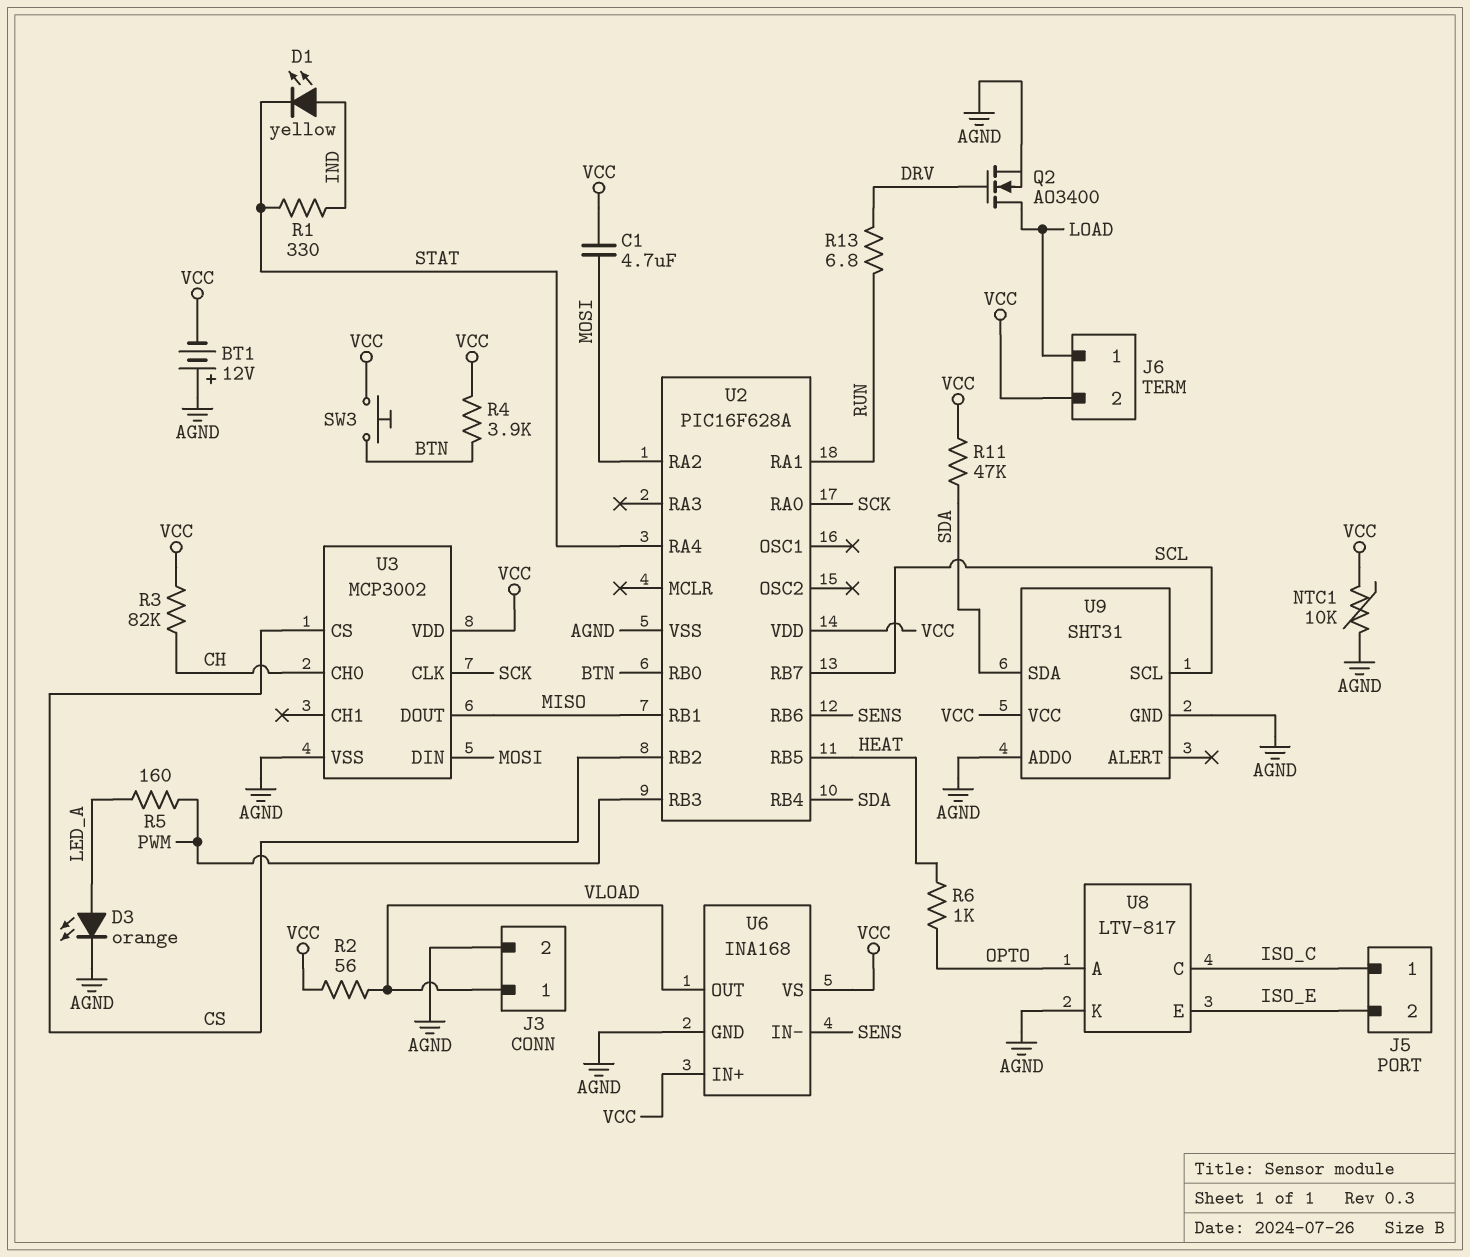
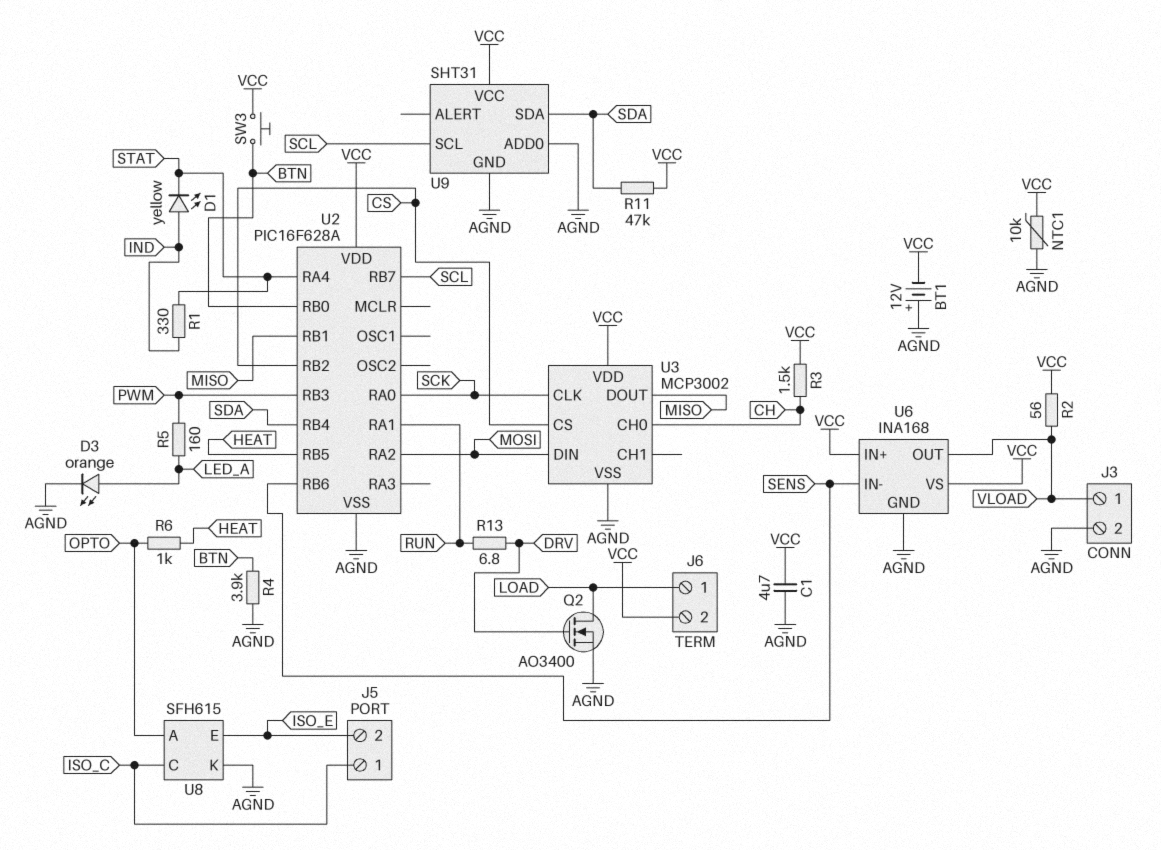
C1: 4.7uF (MOSI, VCC) -> 4.7uF (AGND, VCC)
R3: 82k (CH, VCC) -> 1.5k (CH, VCC)
R4: 3.9k (BTN, VCC) -> 3.9k (AGND, BTN)
U8: LTV-817 -> SFH615

